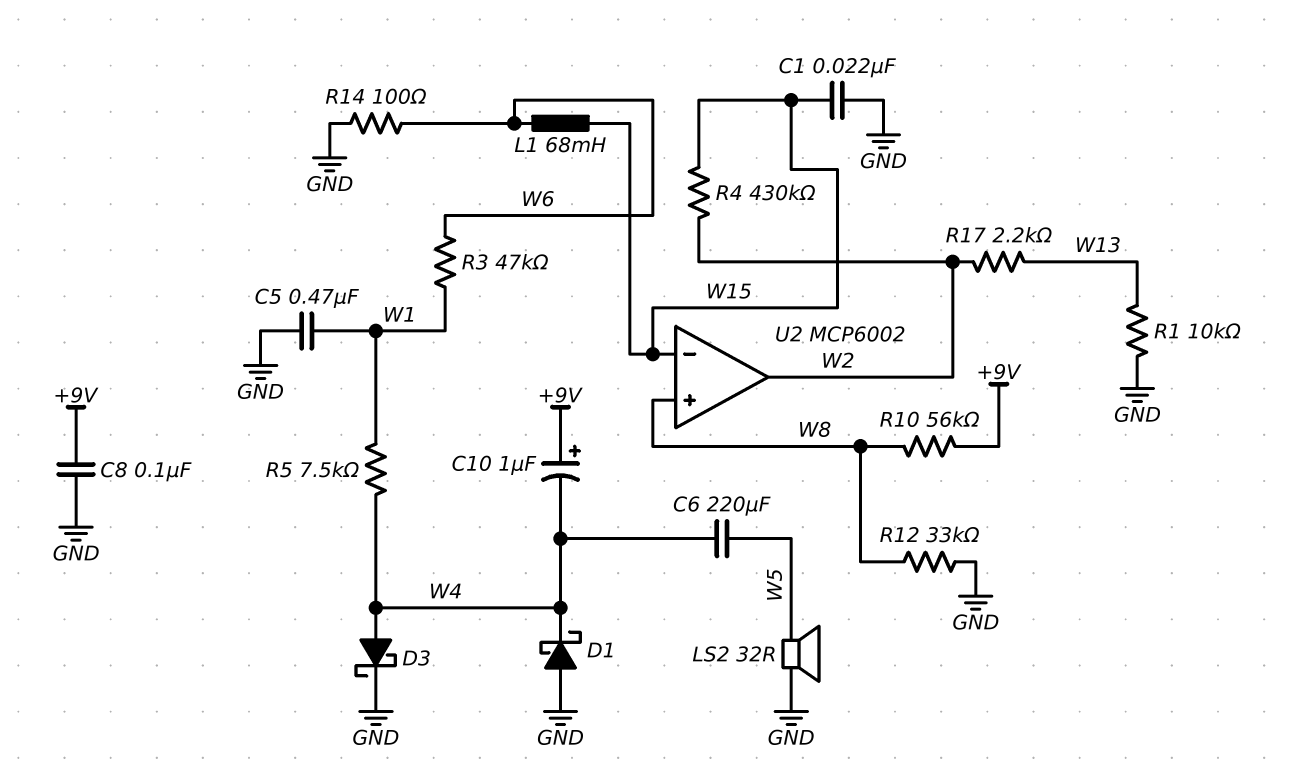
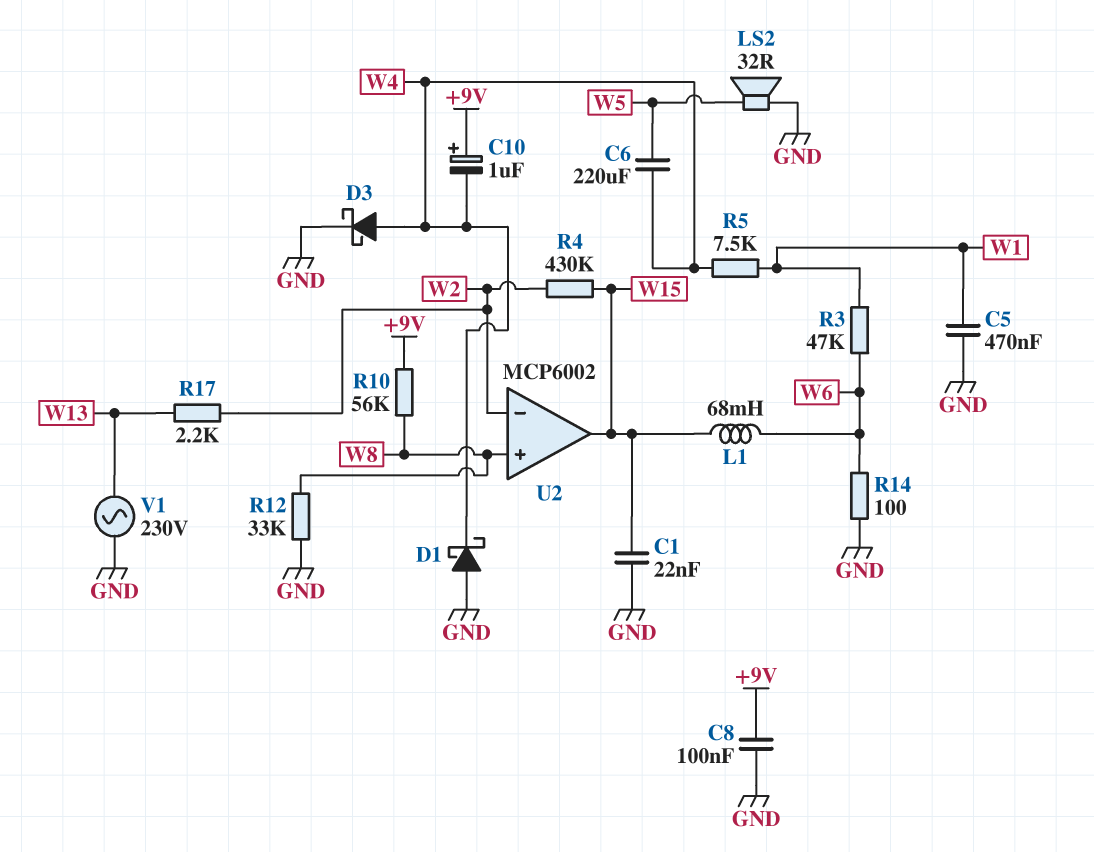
R1: 10k (GND, W13) -> none
U2 pin in-: W15 -> W2
U2 pin out: W2 -> W15
V1: none -> AC 230V (GND, W13)

